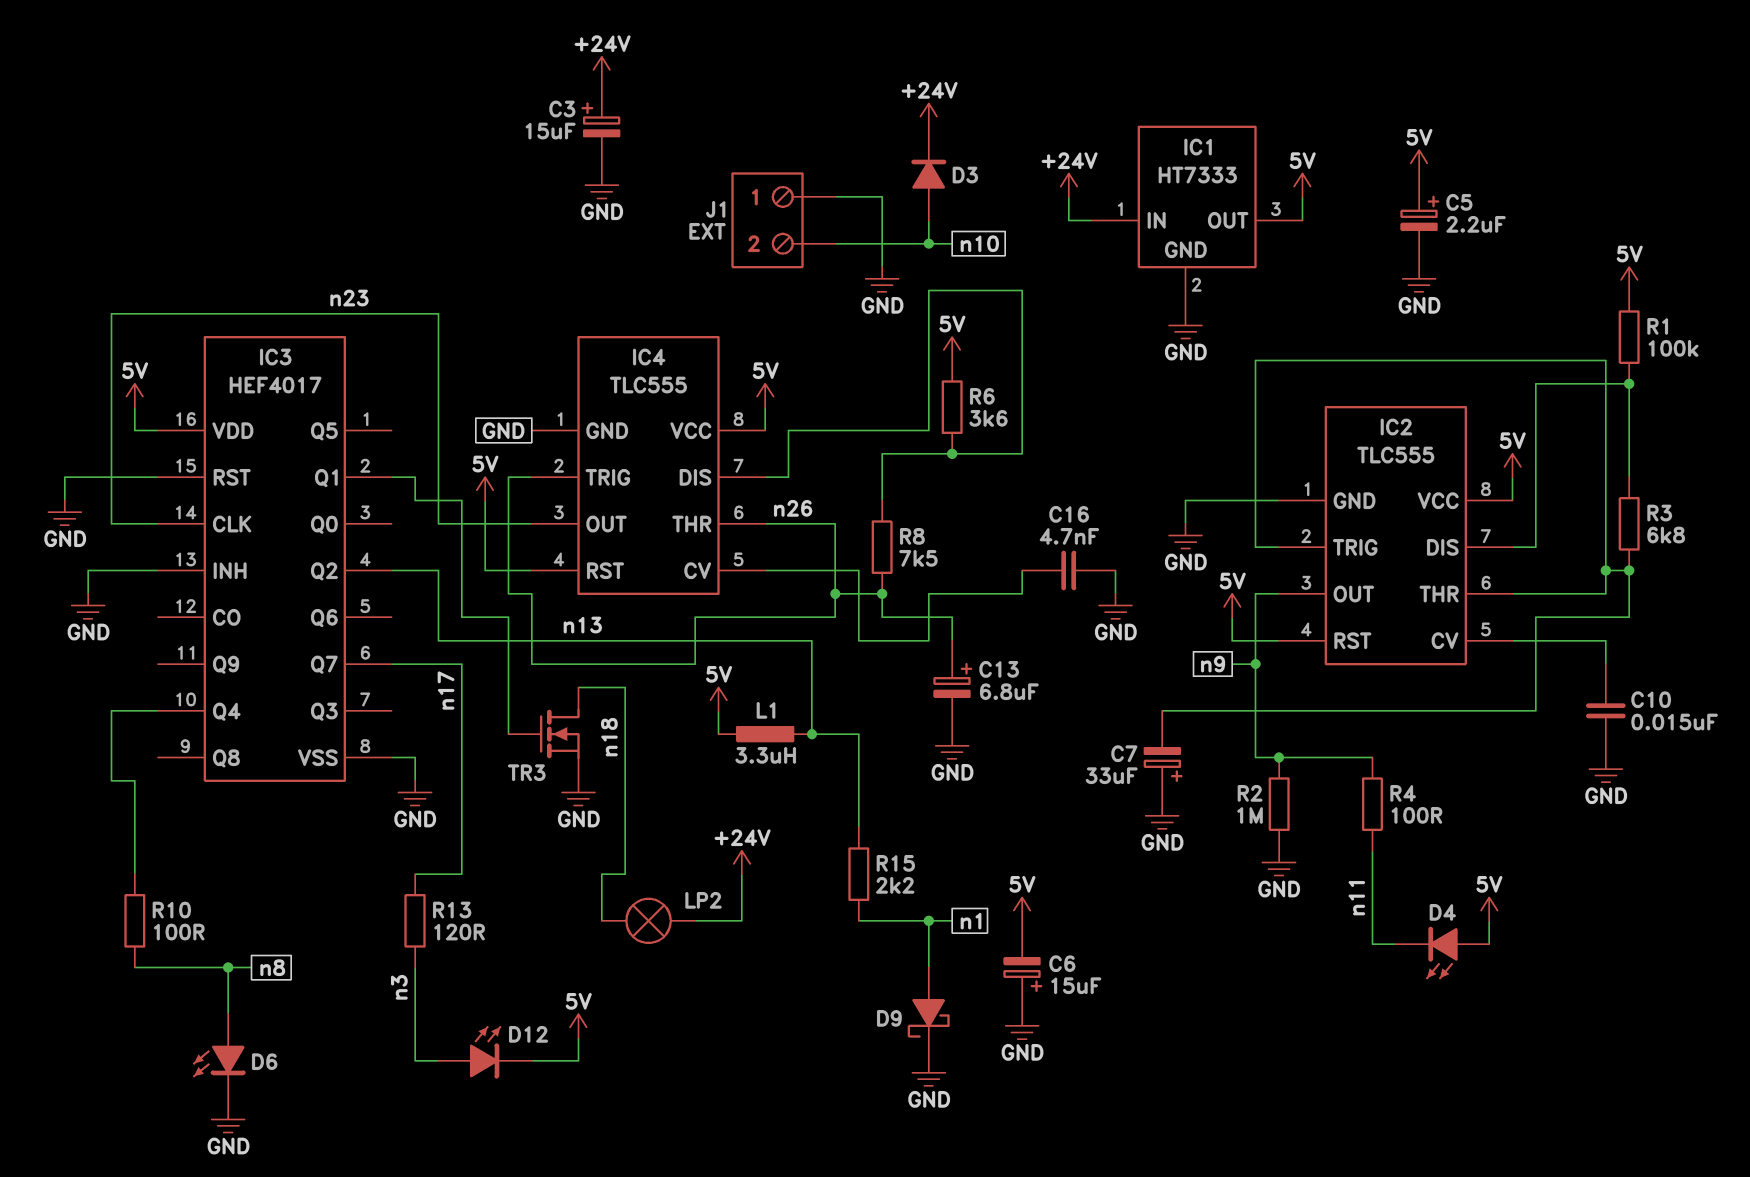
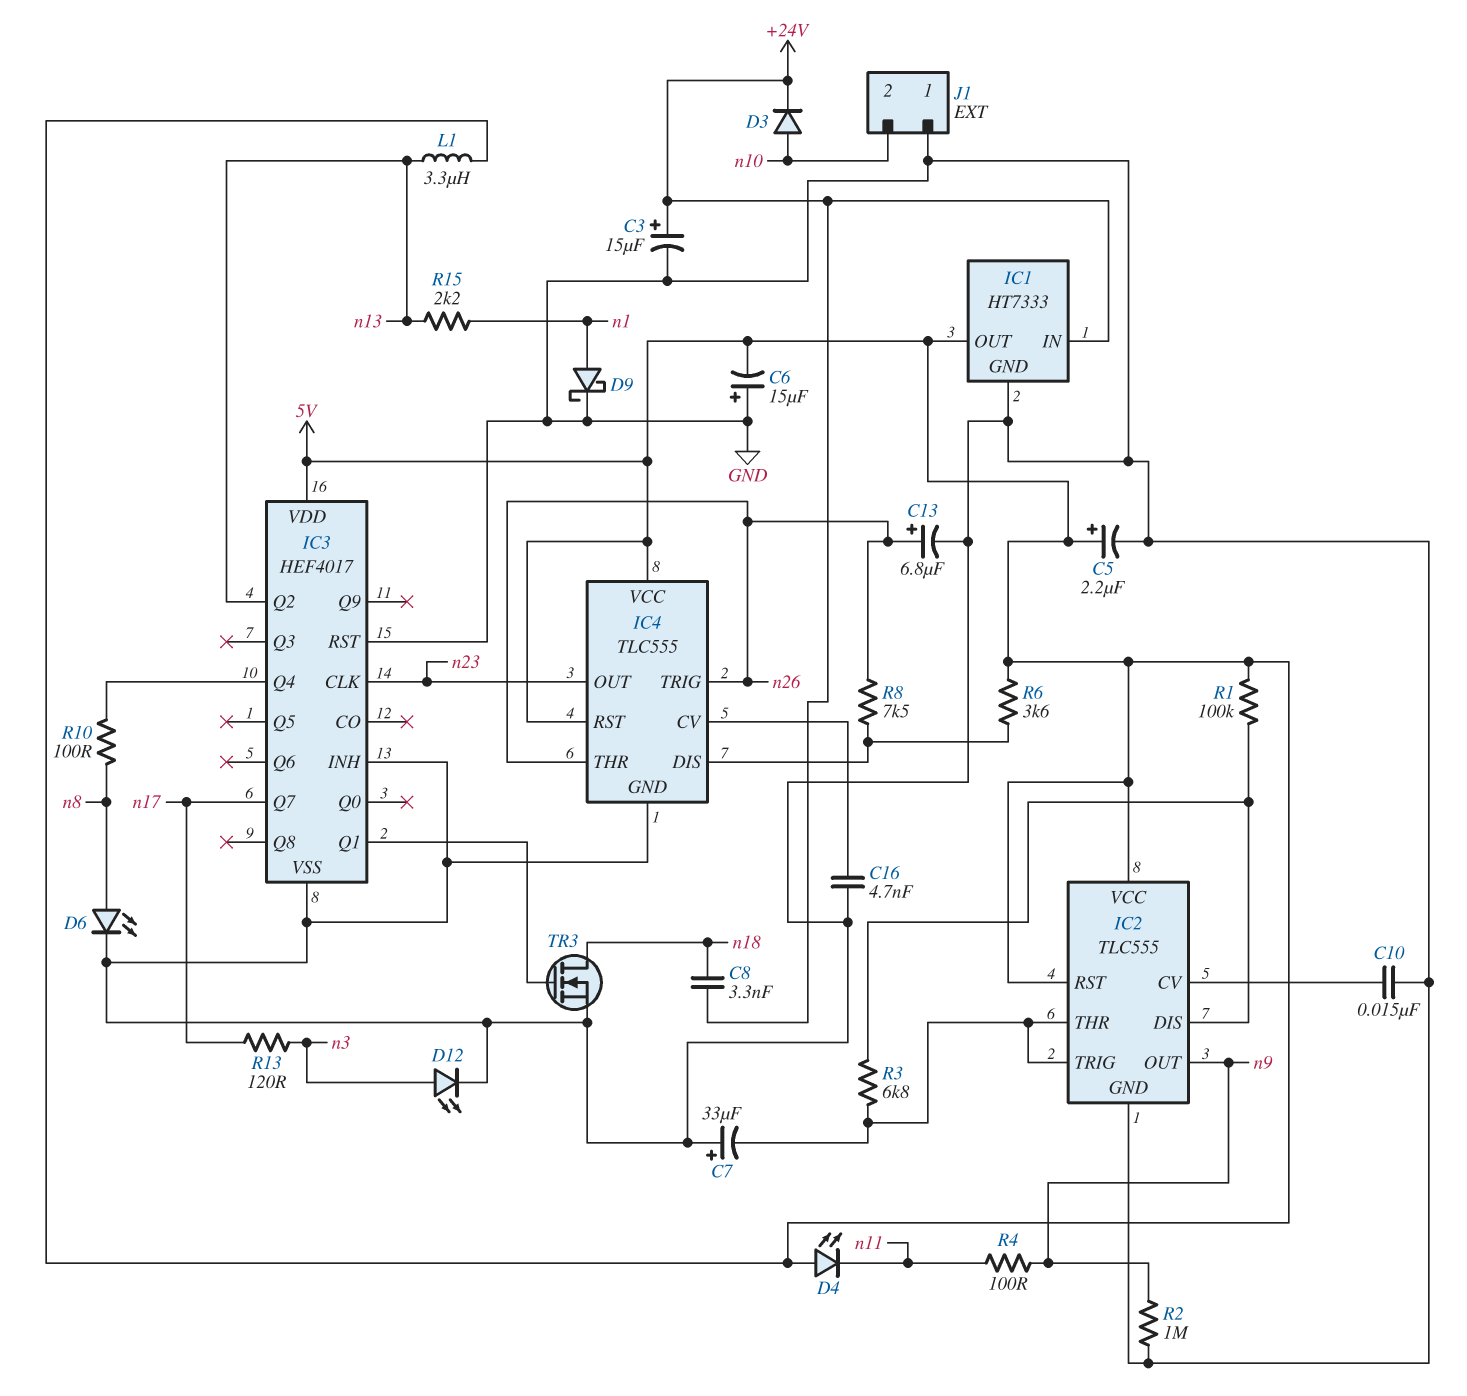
C8: none -> 3.3nF (+24V, n18)
D12: LED (A n3, K 5V) -> LED (A n3, K GND)
LP2: lamp (+24V, n18) -> none

